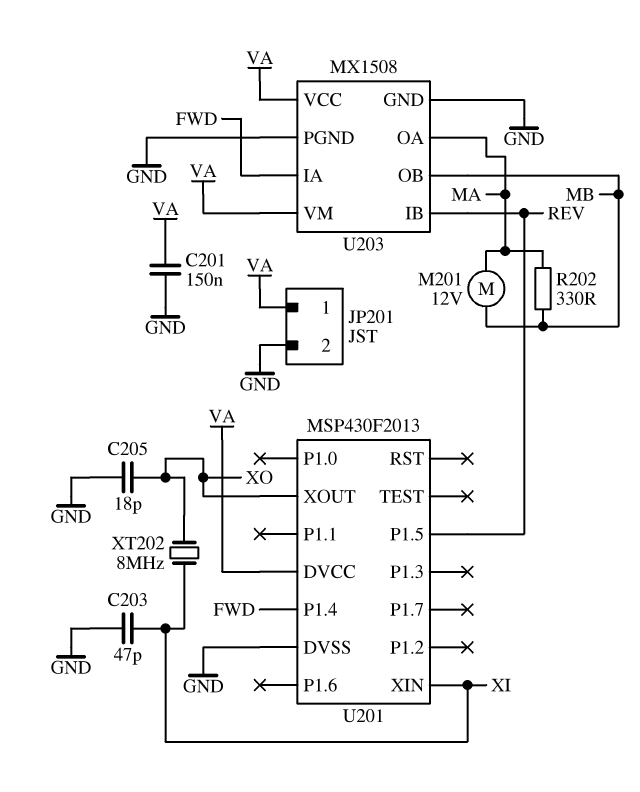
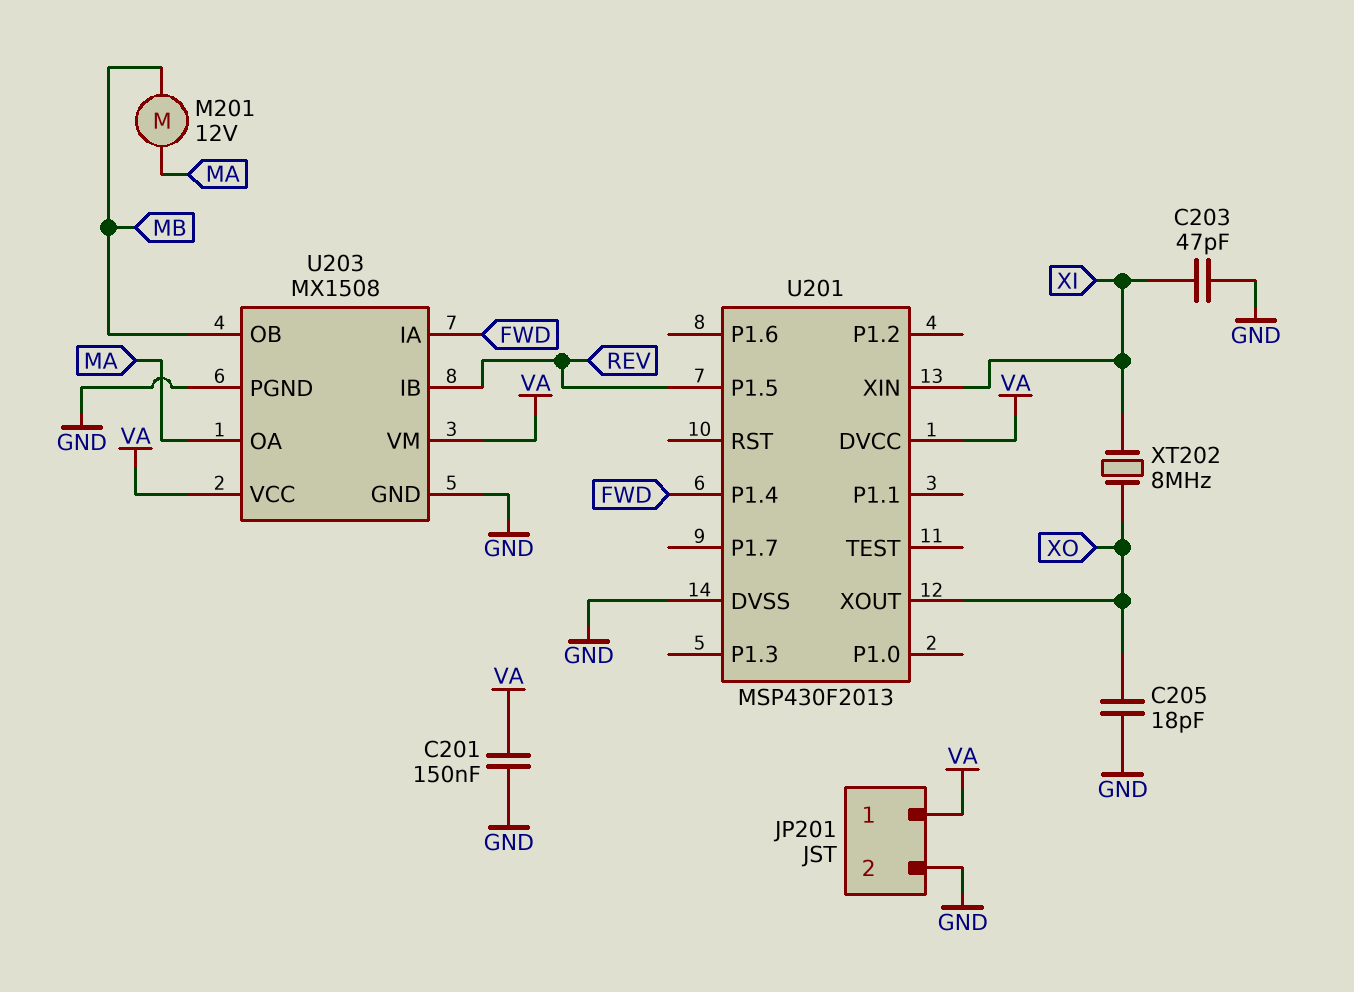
R202: 330 (MA, MB) -> none

